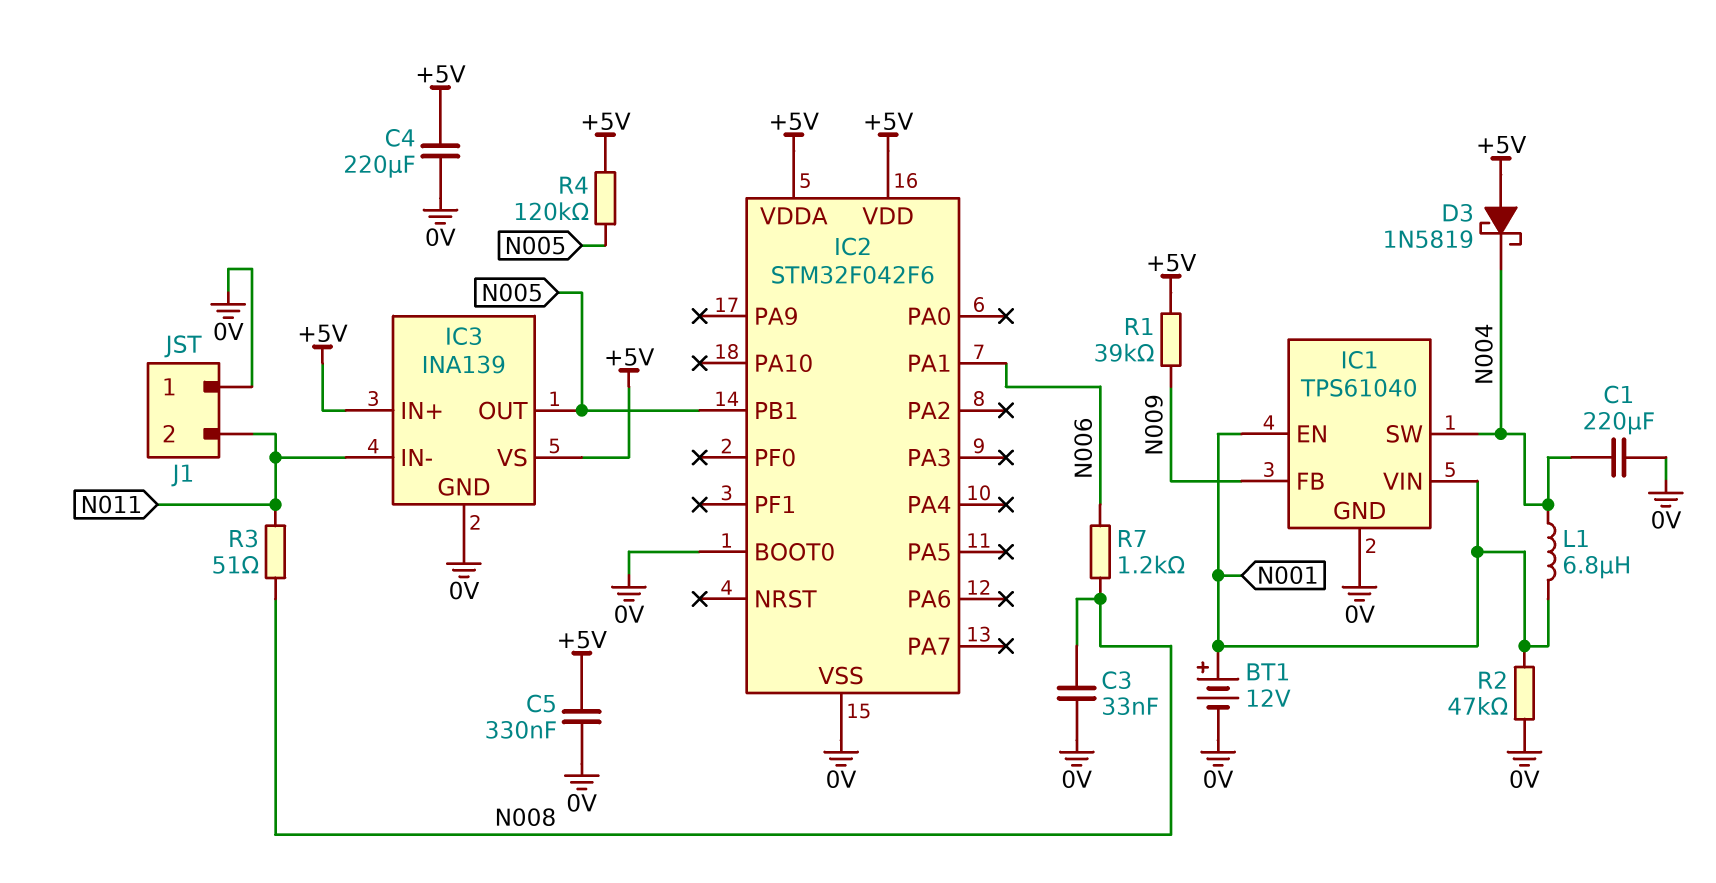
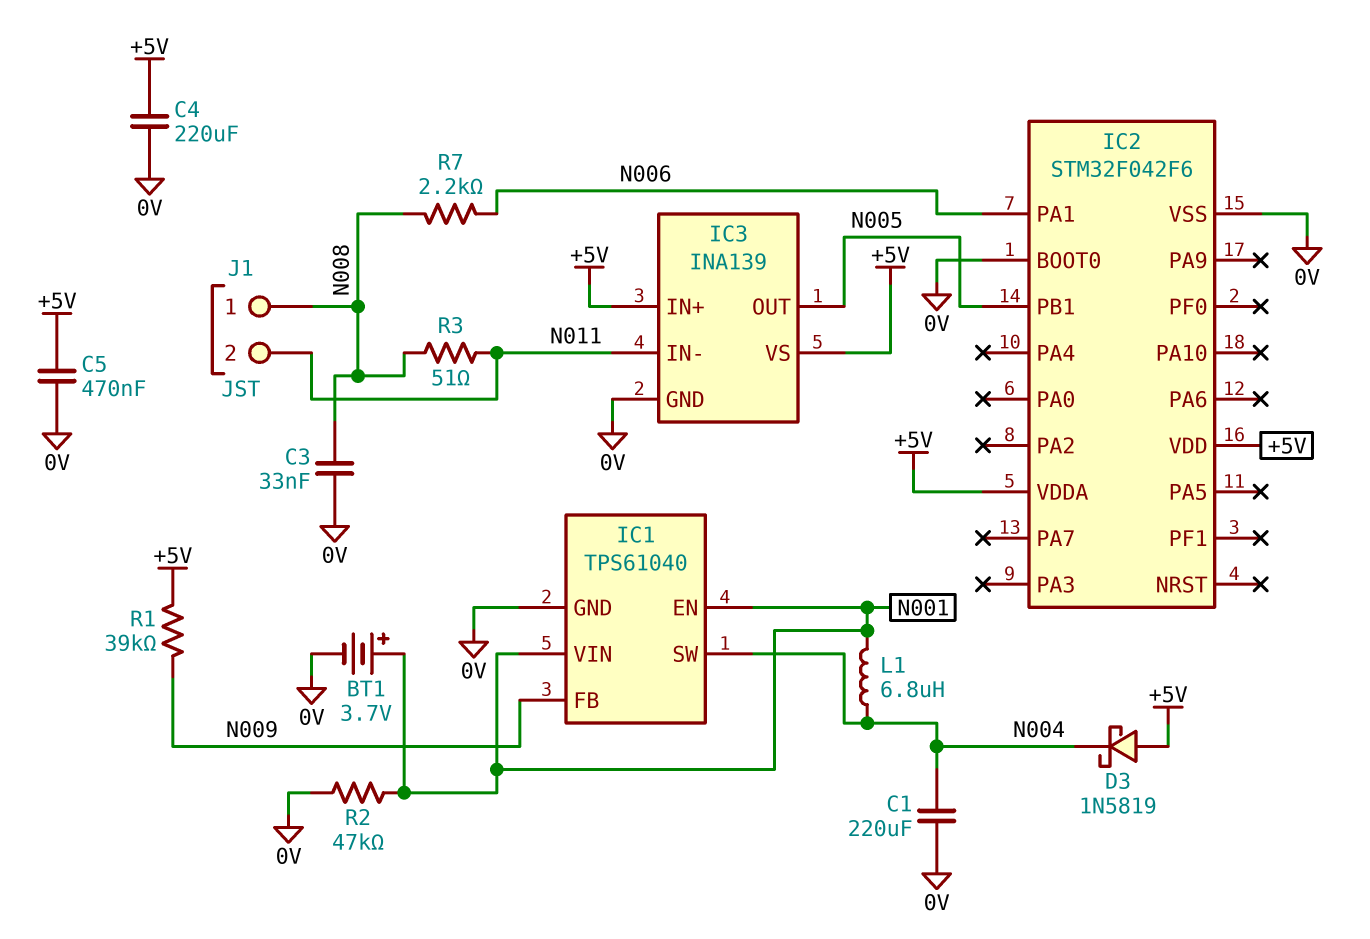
BT1: 12V (plus N001, minus 0V) -> 3.7V (plus N001, minus 0V)
C5: 330nF (+5V, 0V) -> 470nF (+5V, 0V)
J1 pin 1: 0V -> N008
R4: 120k (+5V, N005) -> none
R7: 1.2k (N006, N008) -> 2.2k (N006, N008)

